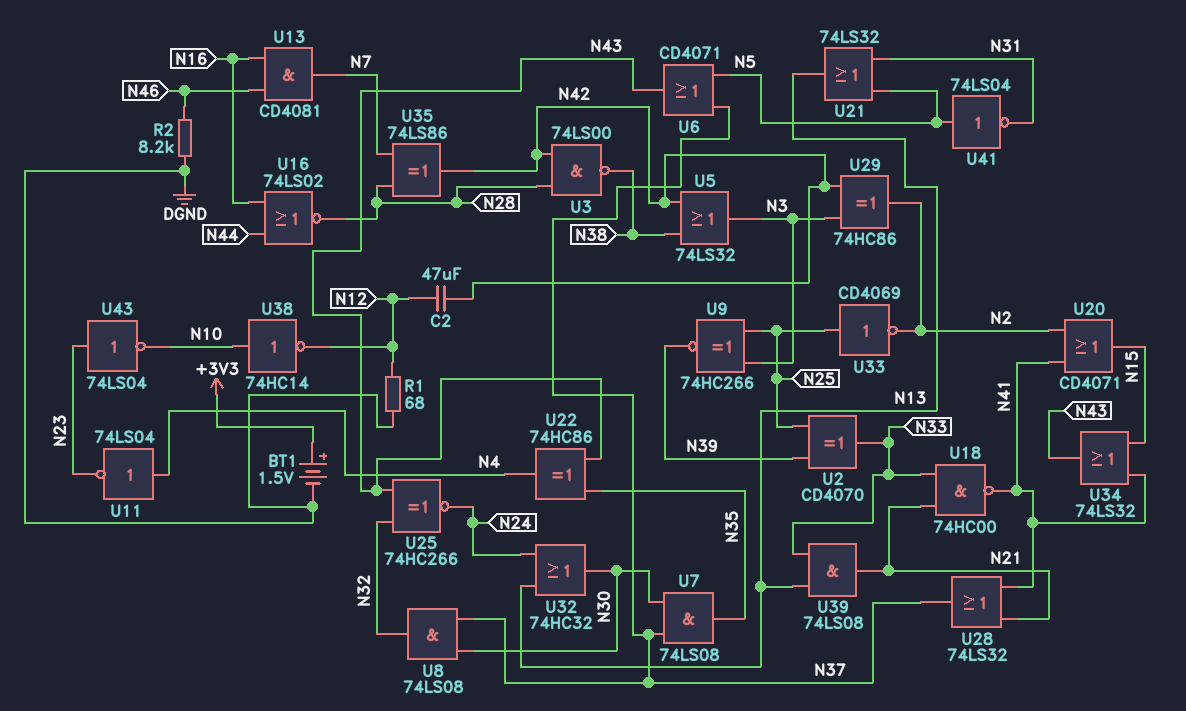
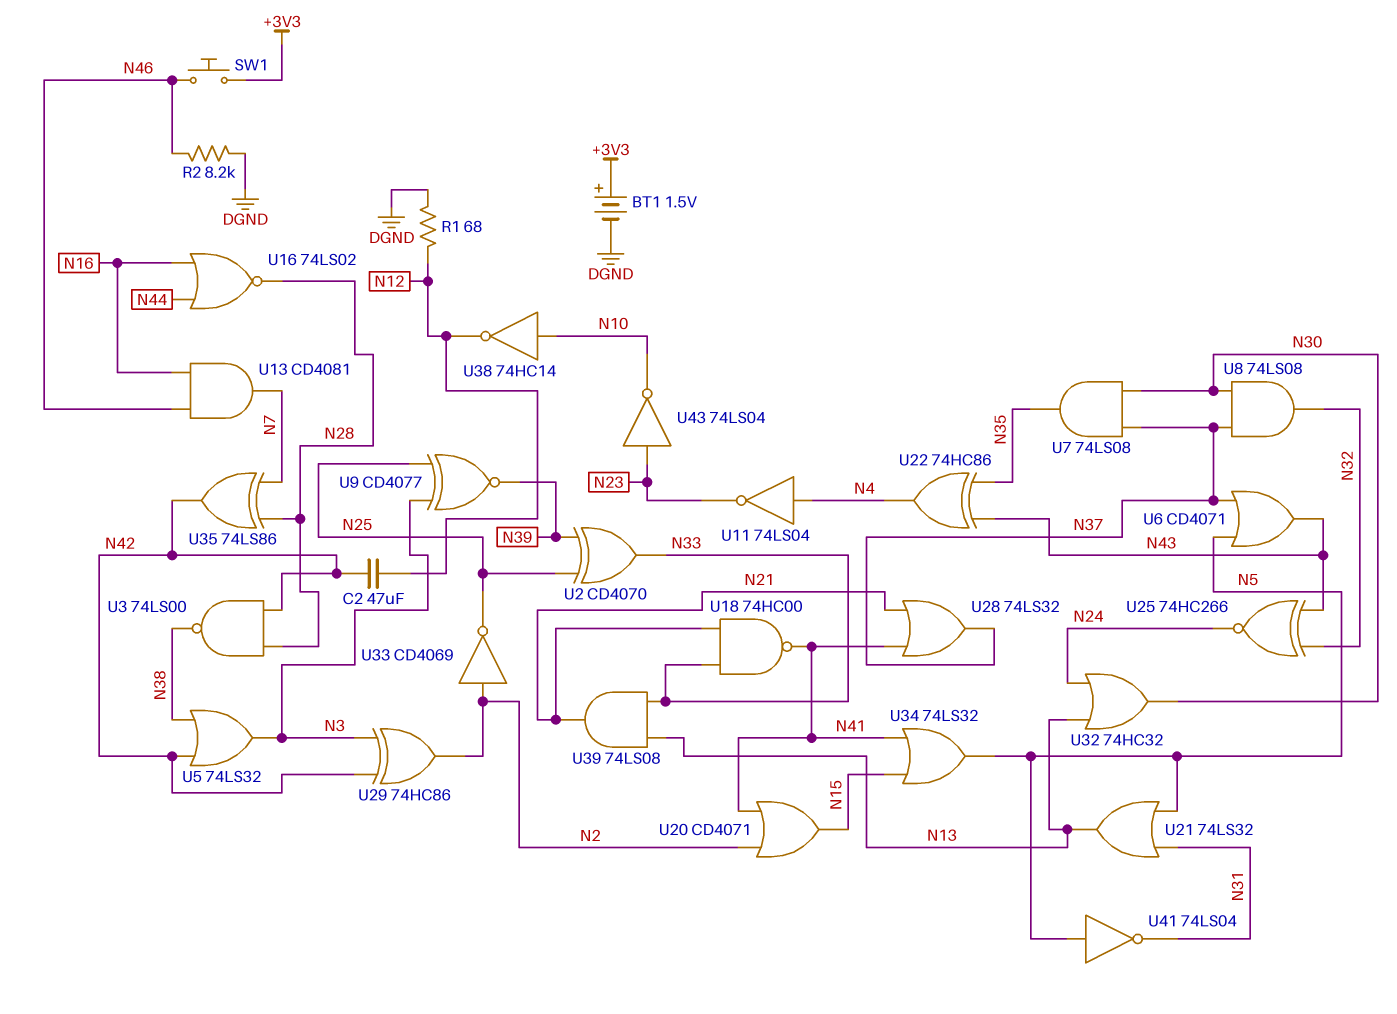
SW1: none -> button (+3V3, N46)
U9: XNOR 74HC266 (in N3, in N25, out N39) -> XNOR CD4077 (in N3, in N25, out N39)
U33: NOT CD4069 (in N25, out N2) -> NOT CD4069 (in N2, out N25)
U34: OR 74LS32 (in N15, in N41, out N43) -> OR 74LS32 (in N15, in N41, out N5)

